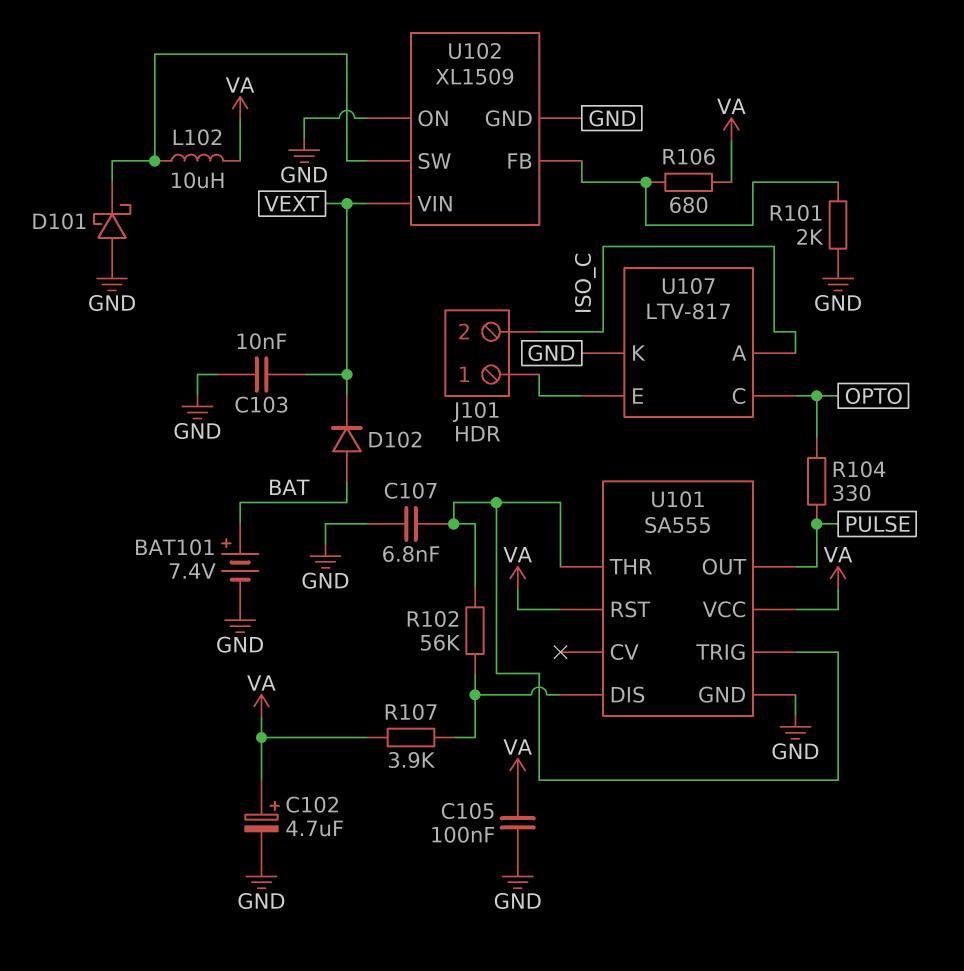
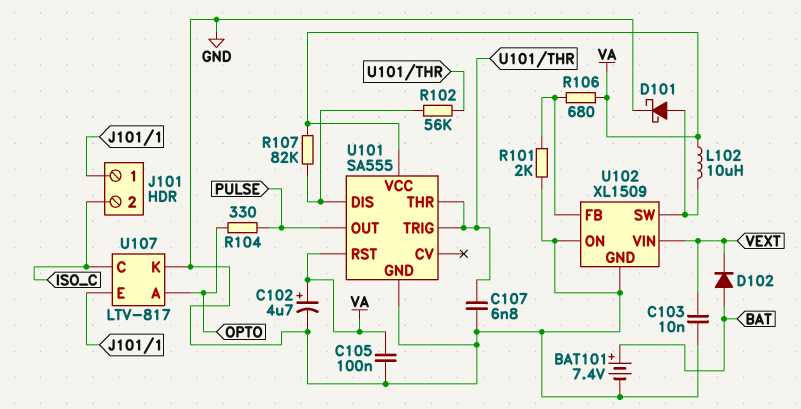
D101: schottky (A GND, K U102/SW) -> schottky (A U102/SW, K GND)
R107: 3.9k (U101/DIS, VA) -> 82k (U101/DIS, VA)
U107 pin A: ISO_C -> OPTO
U107 pin C: OPTO -> ISO_C

